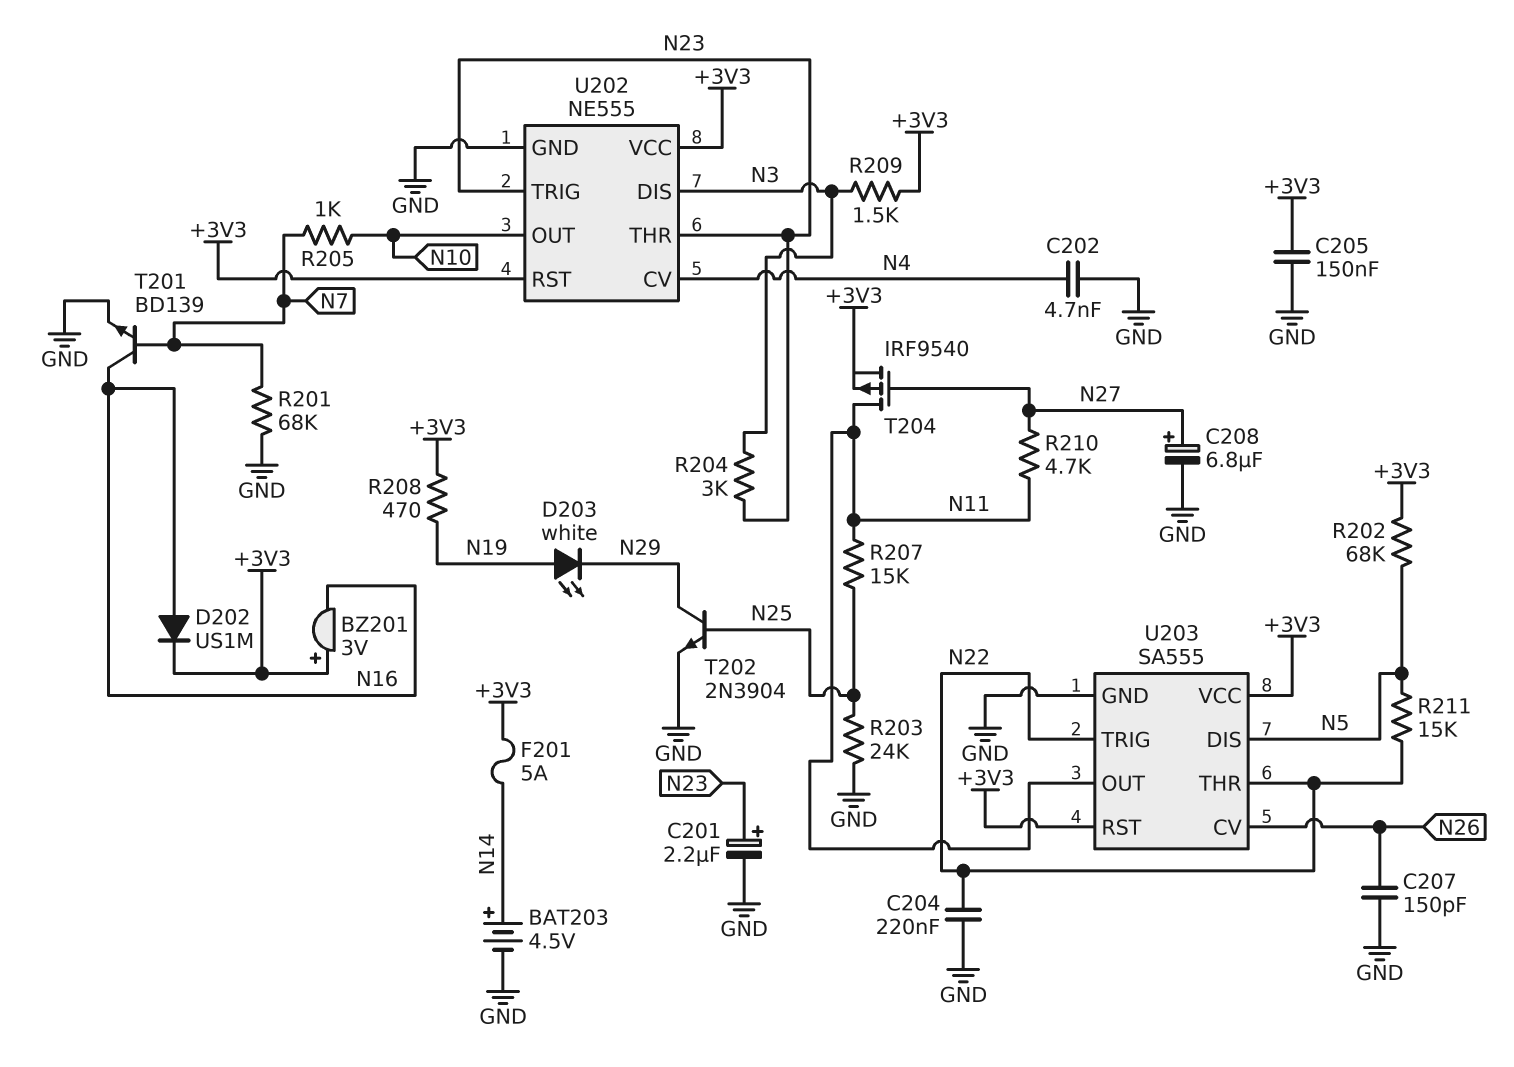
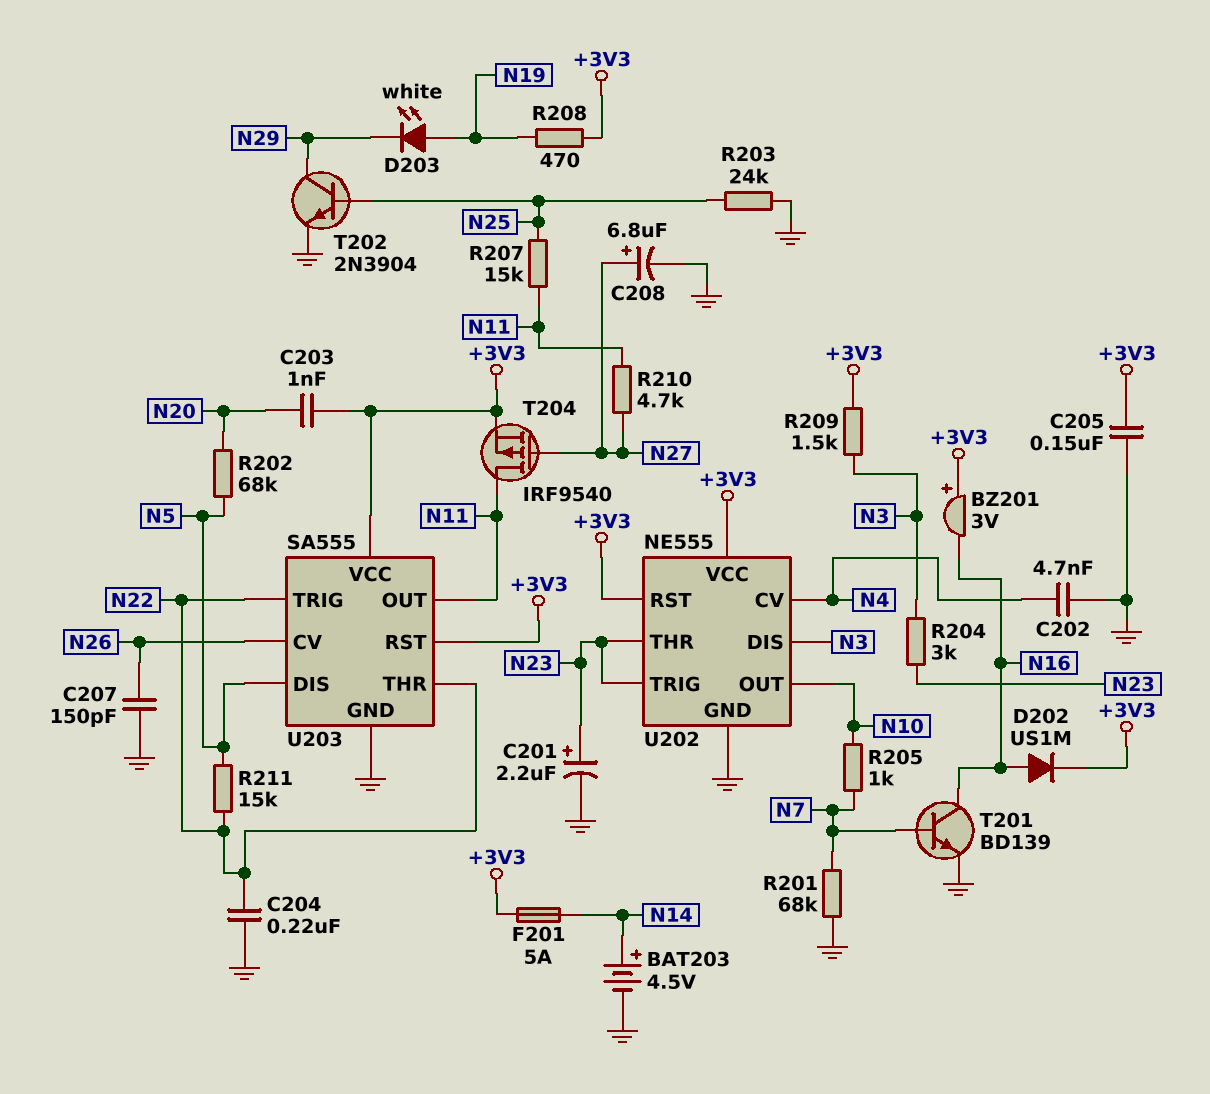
C203: none -> 1nF (+3V3, N20)
R202: 68k (+3V3, N5) -> 68k (N5, N20)

